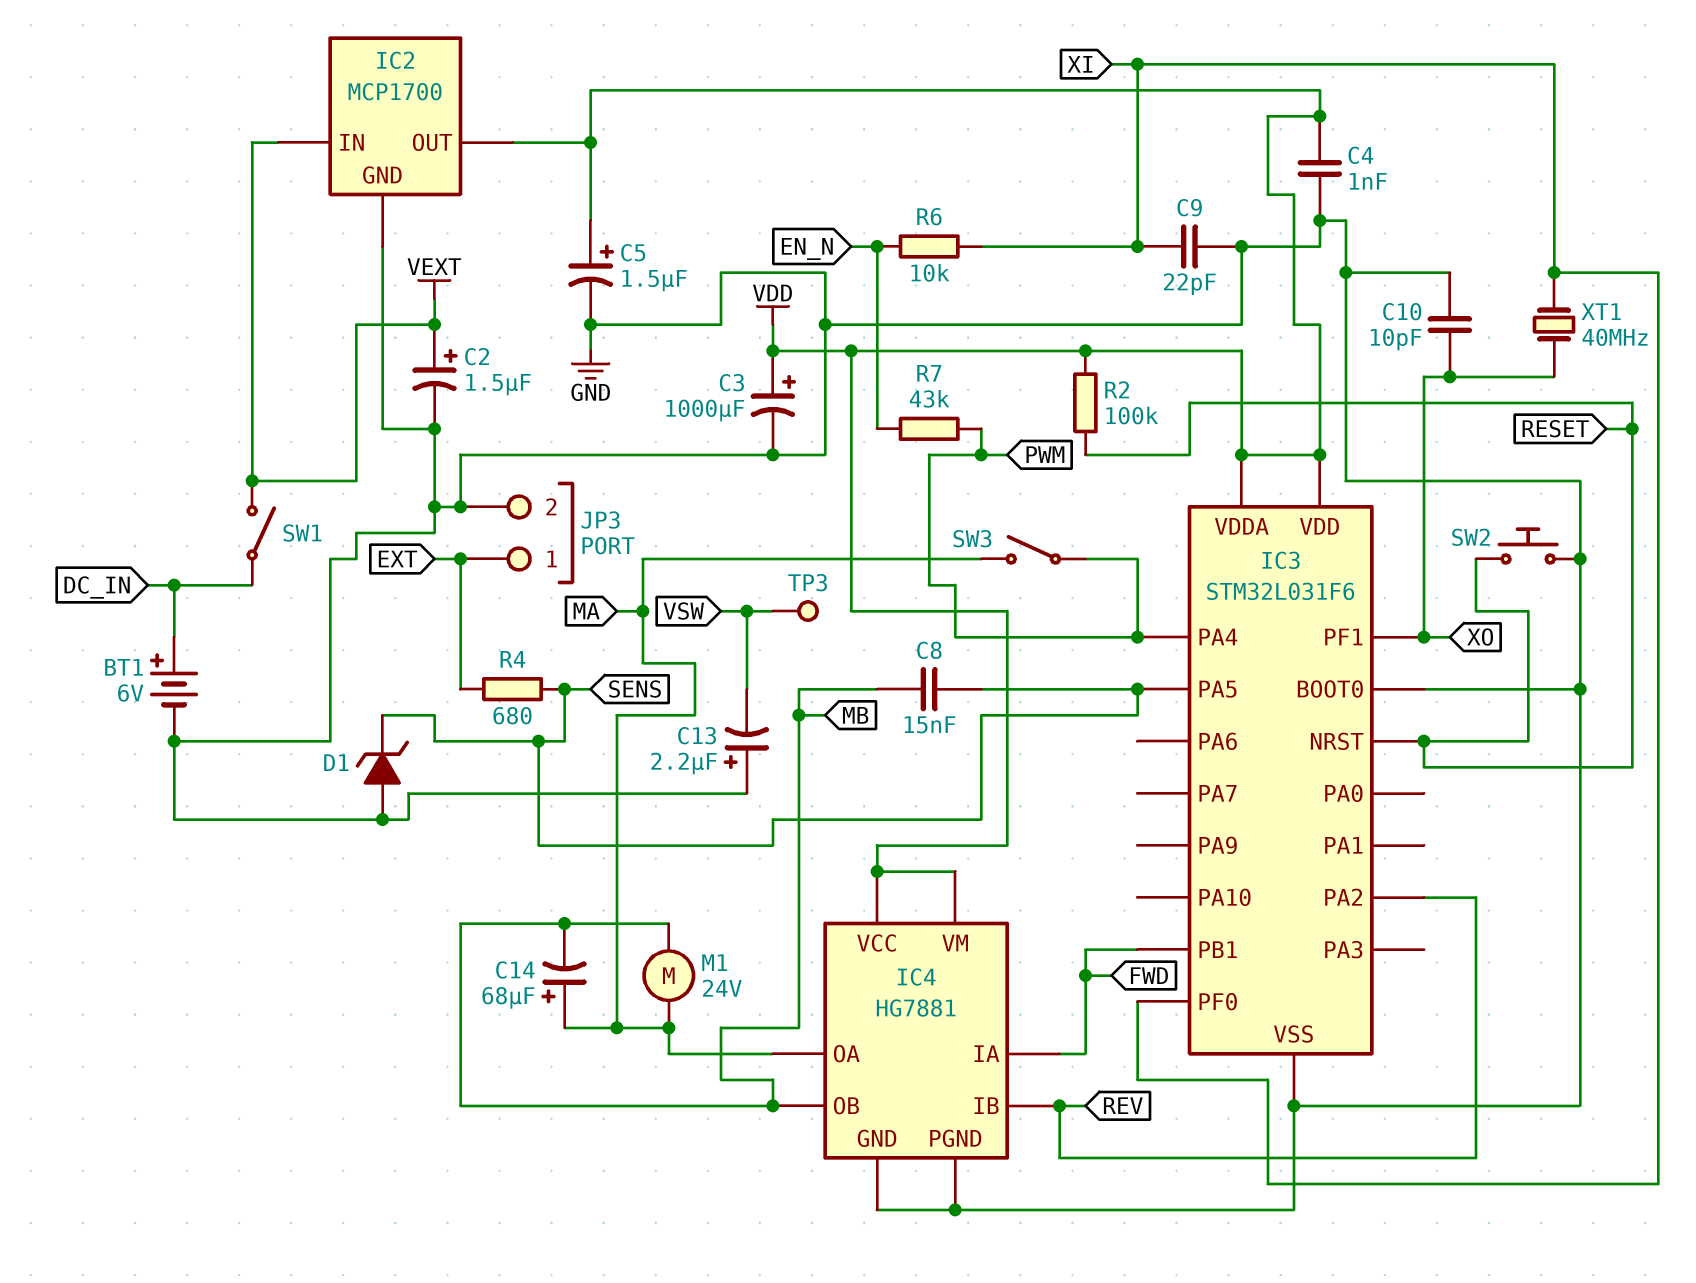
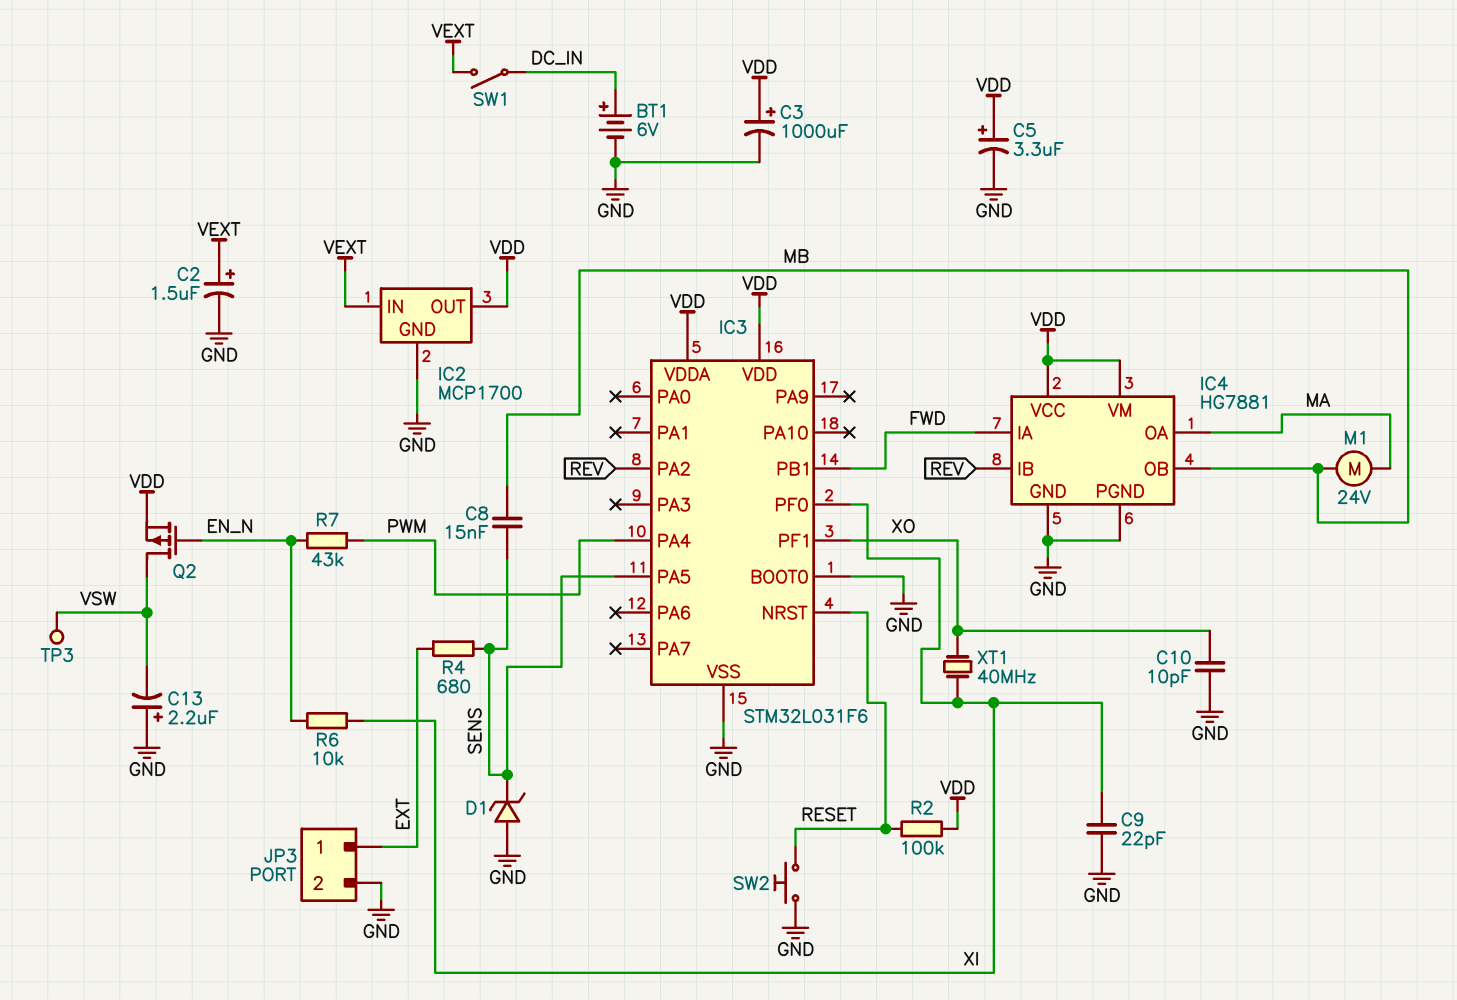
C4: 1nF (GND, VDD) -> none
C5: 1.5uF (plus VDD, minus GND) -> 3.3uF (plus VDD, minus GND)
C14: 68uF (plus MA, minus MB) -> none
Q2: none -> PMOS (G EN_N, D VSW, S VDD)
SW3: switch (MA, PWM) -> none

